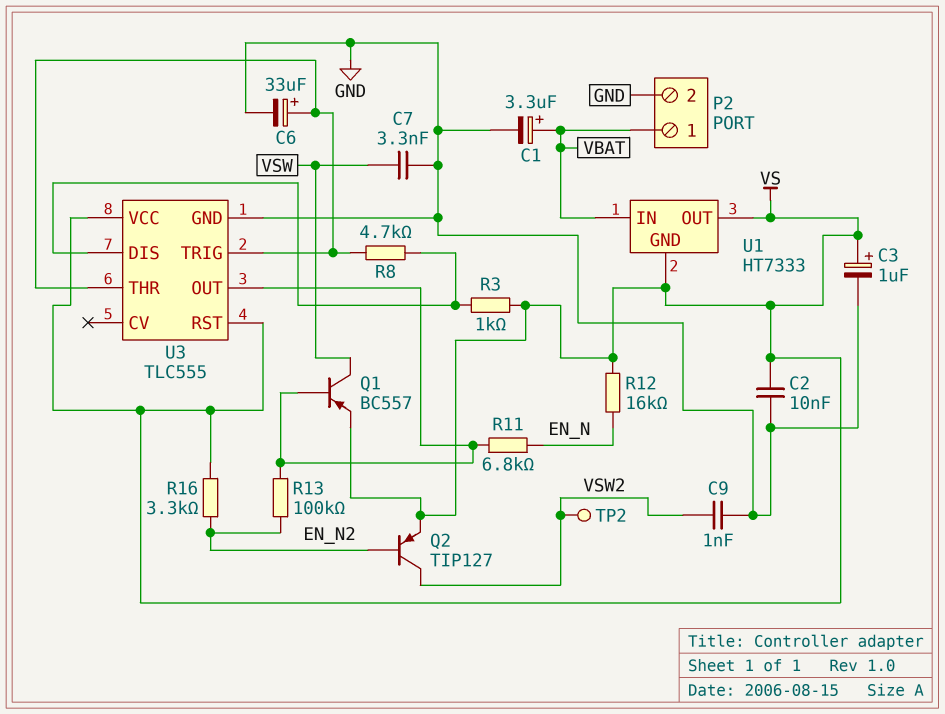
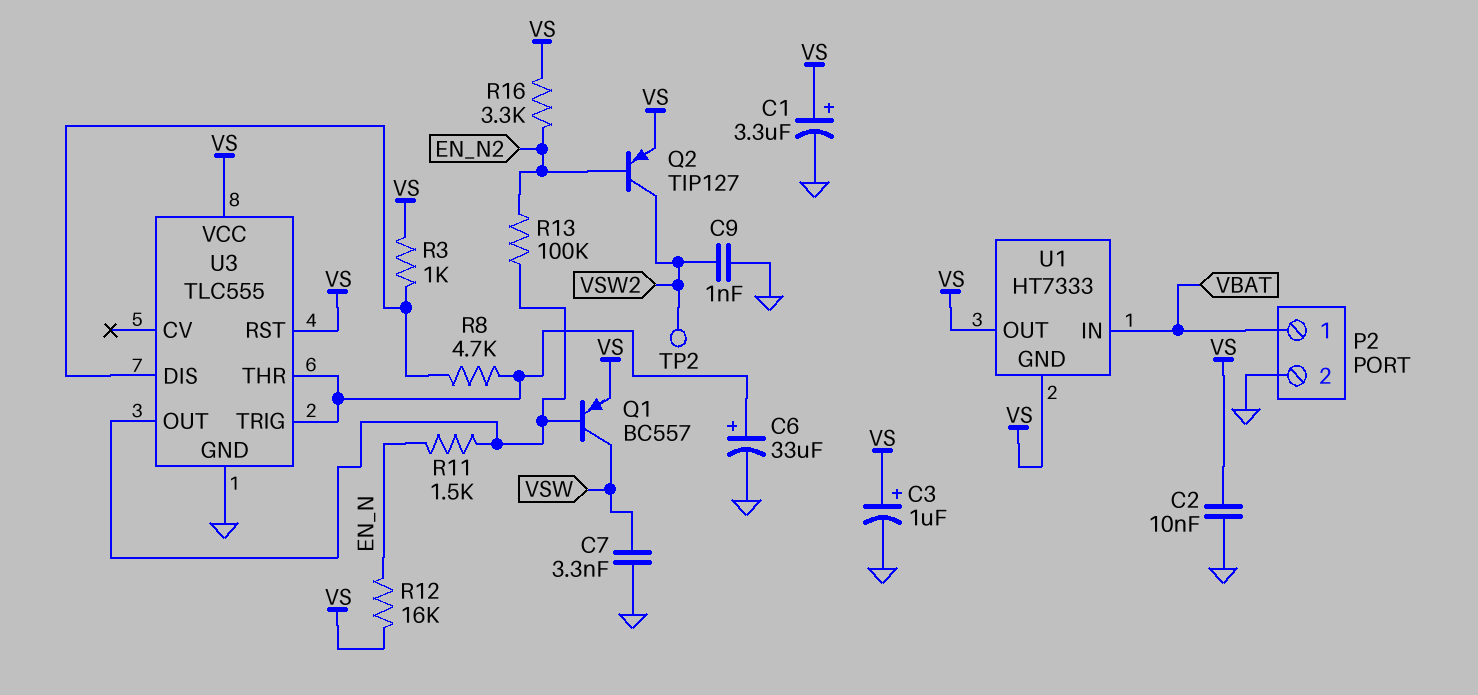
C1: 3.3uF (plus VBAT, minus GND) -> 3.3uF (plus VS, minus GND)
R11: 6.8k (EN_N, U3/OUT) -> 1.5k (EN_N, U3/OUT)

